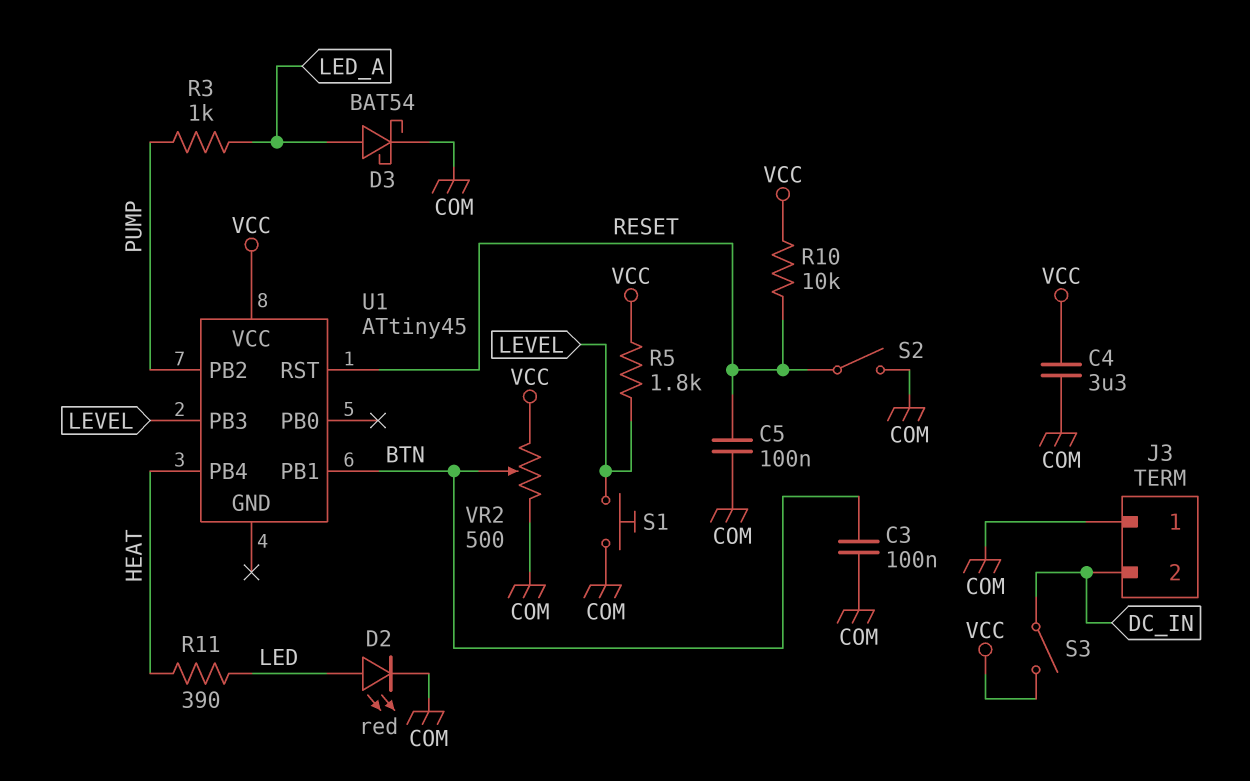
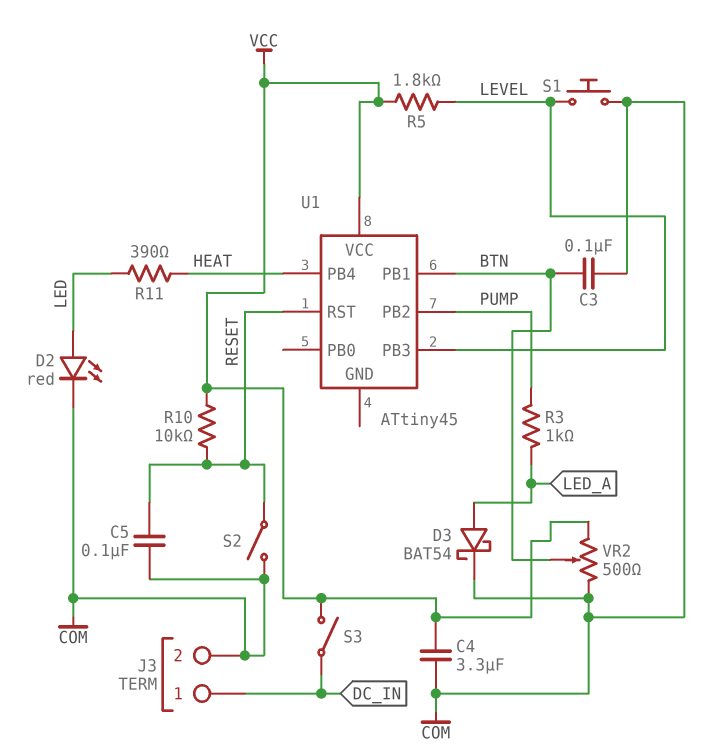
J3 pin 1: COM -> DC_IN
J3 pin 2: DC_IN -> COM

